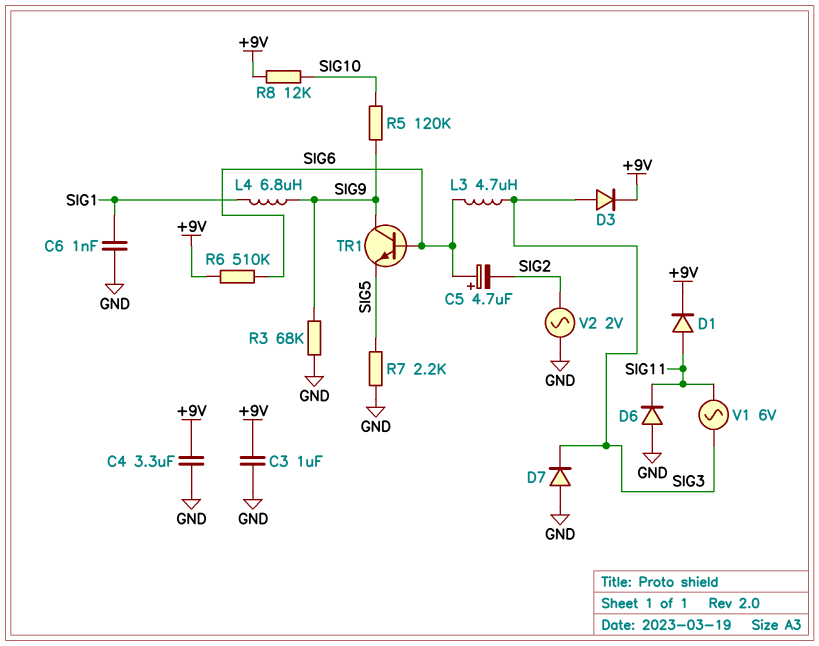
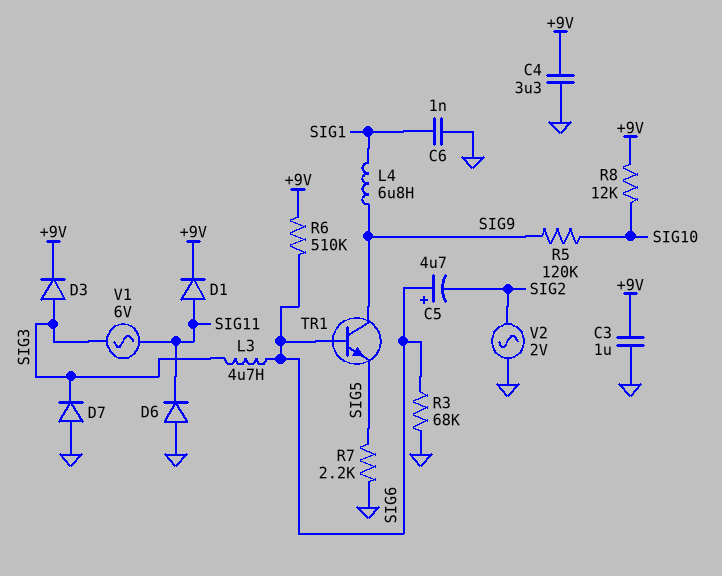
R3: 68k (GND, SIG9) -> 68k (GND, SIG6)

